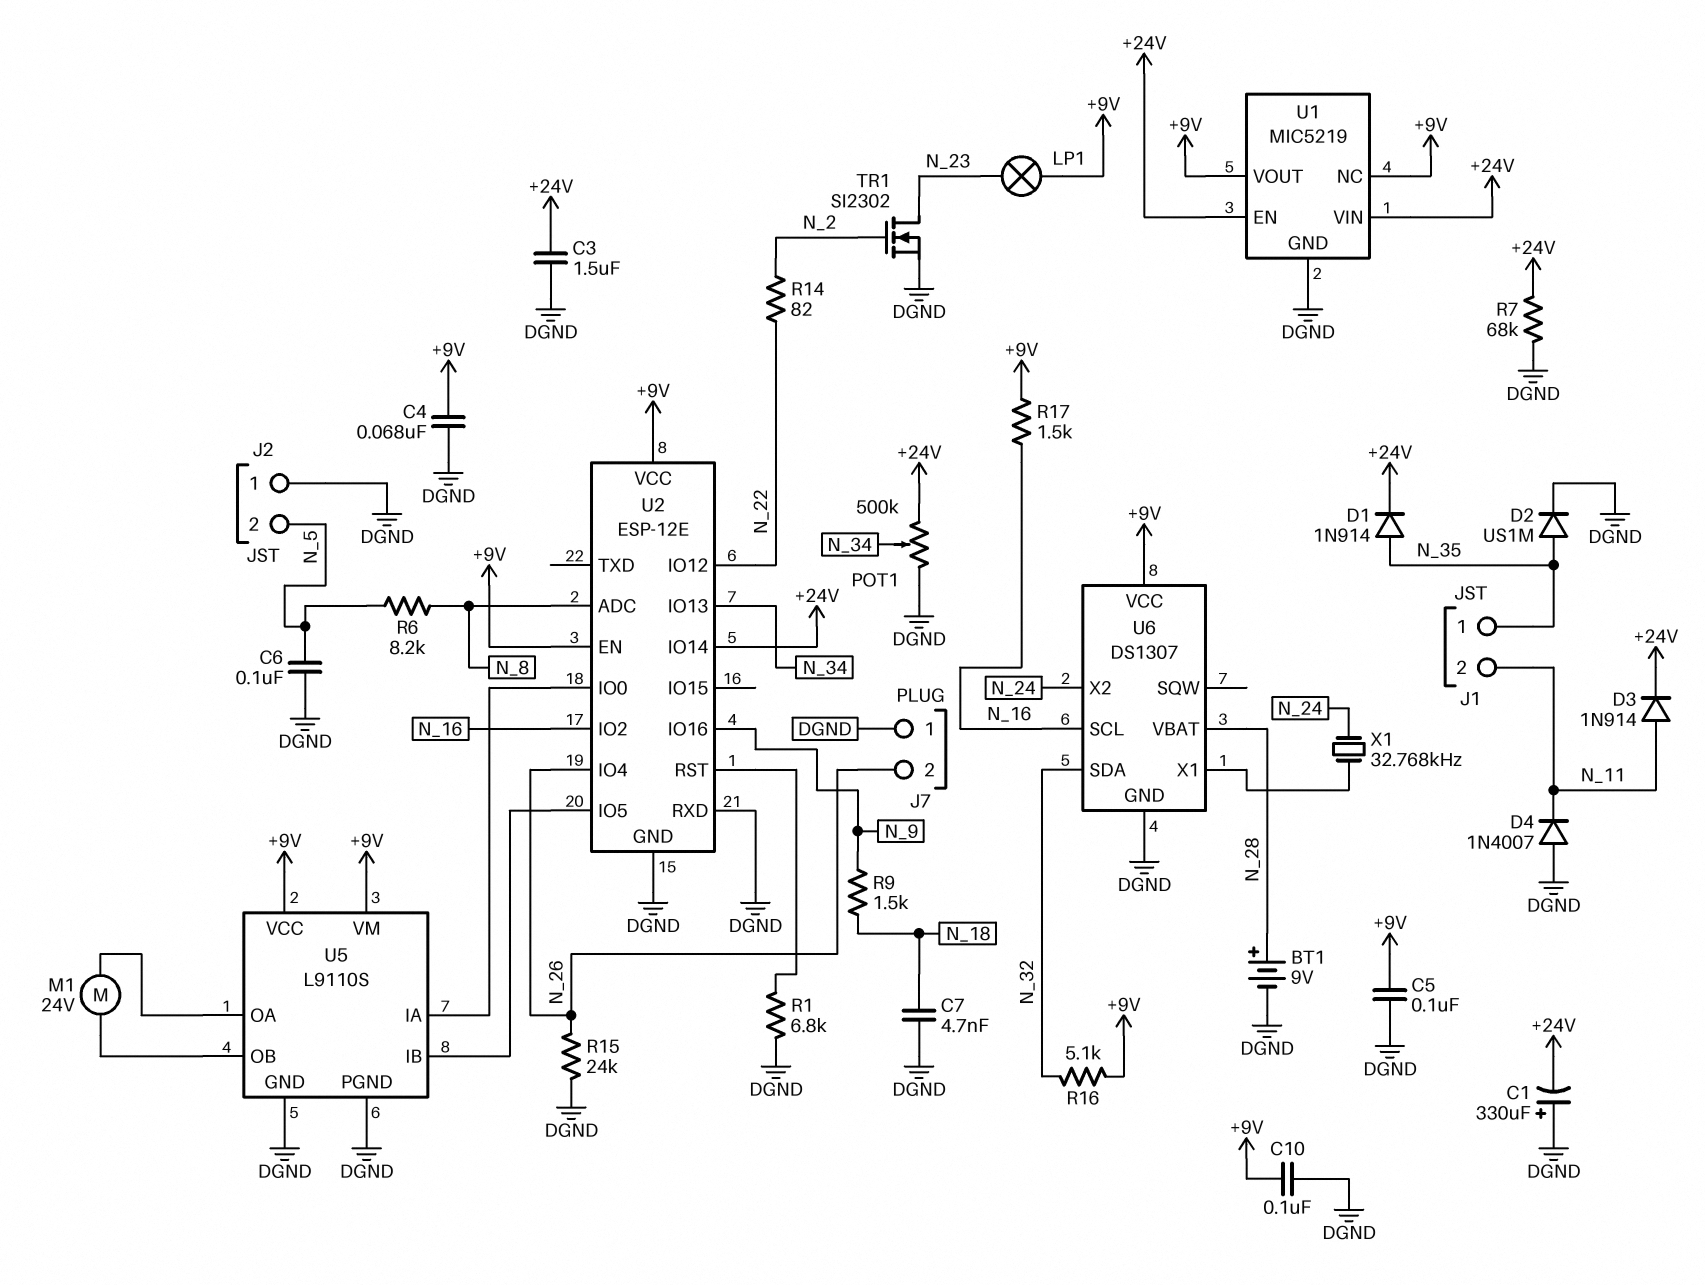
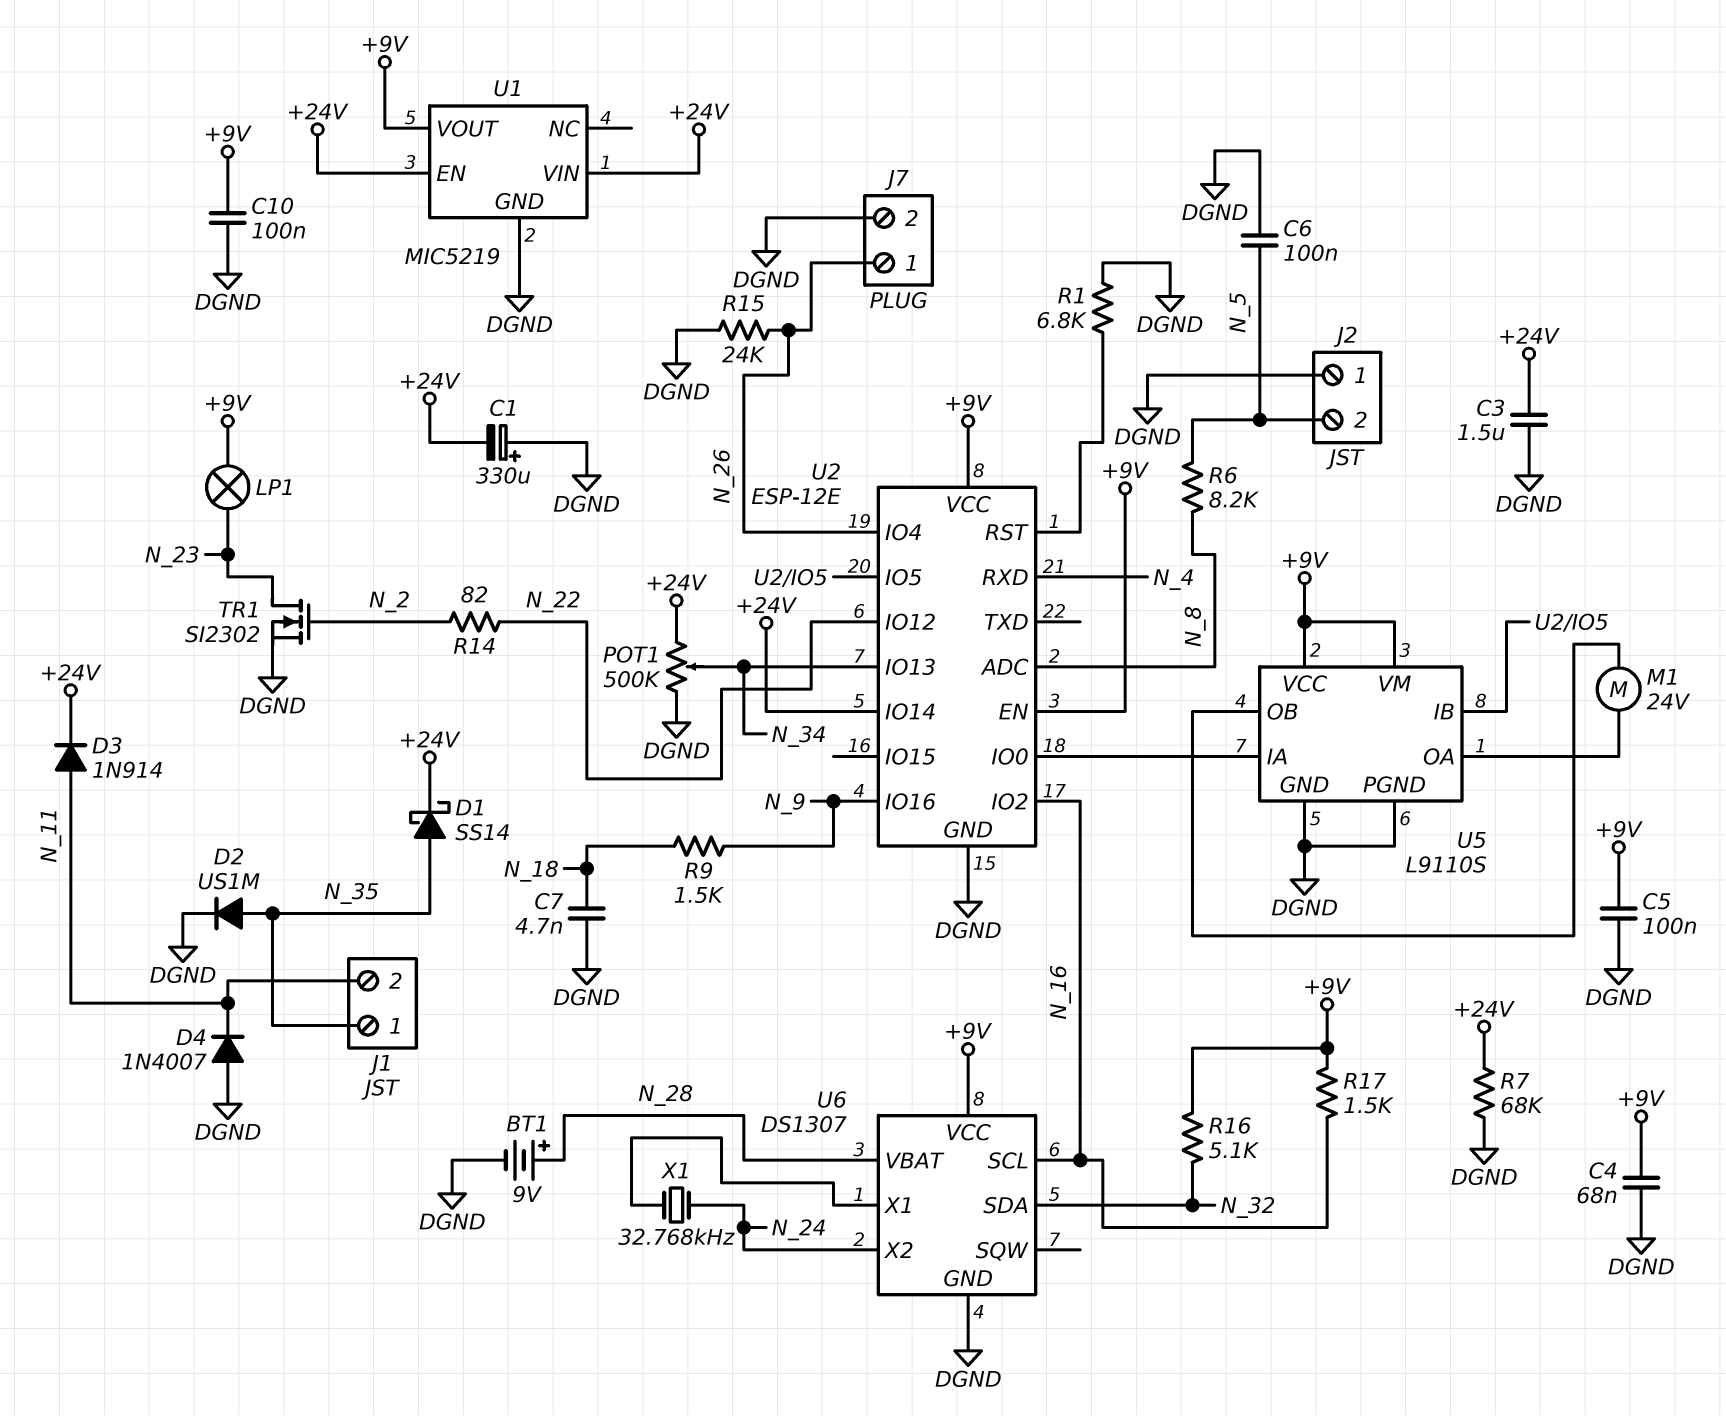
D1: diode 1N914 (A N_35, K +24V) -> schottky SS14 (A N_35, K +24V)
J7 pin 1: DGND -> N_26
J7 pin 2: N_26 -> DGND
U1 pin NC: +9V -> none
U2 pin RXD: DGND -> N_4

